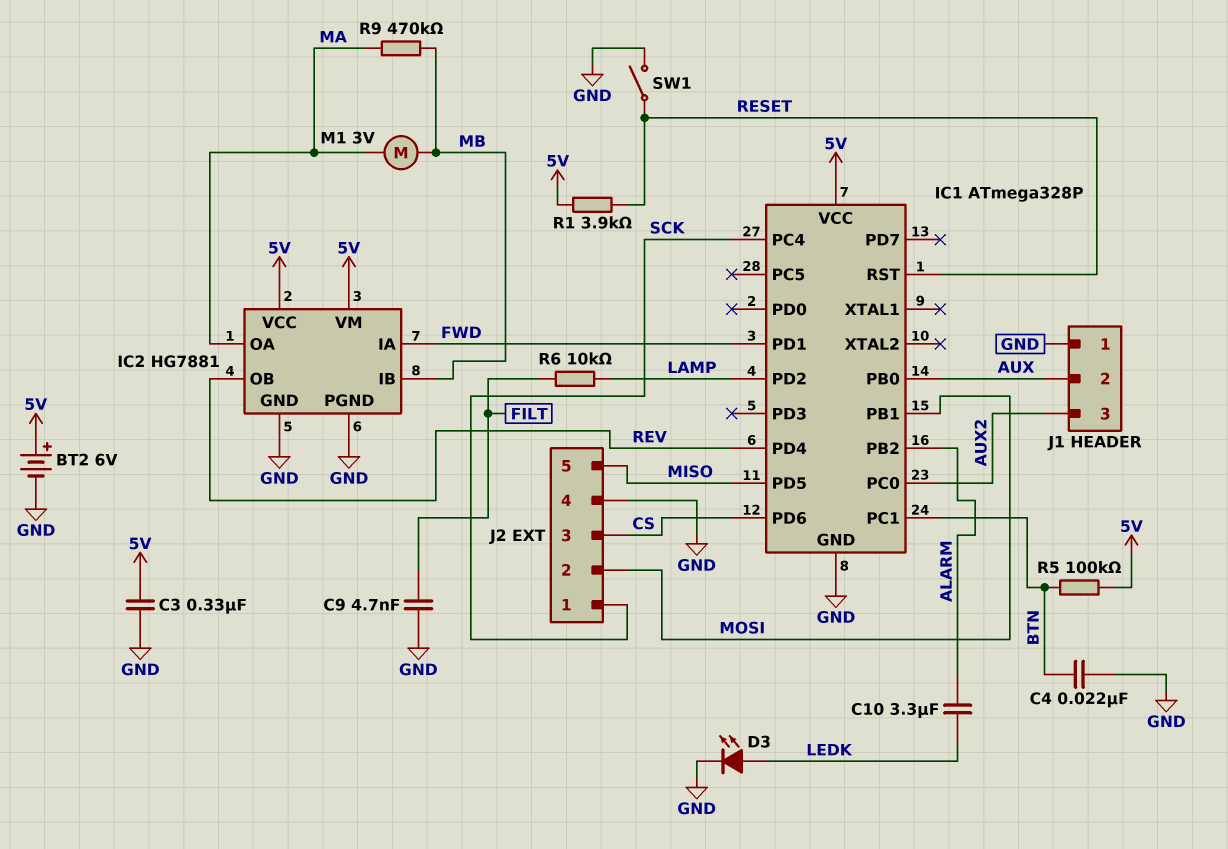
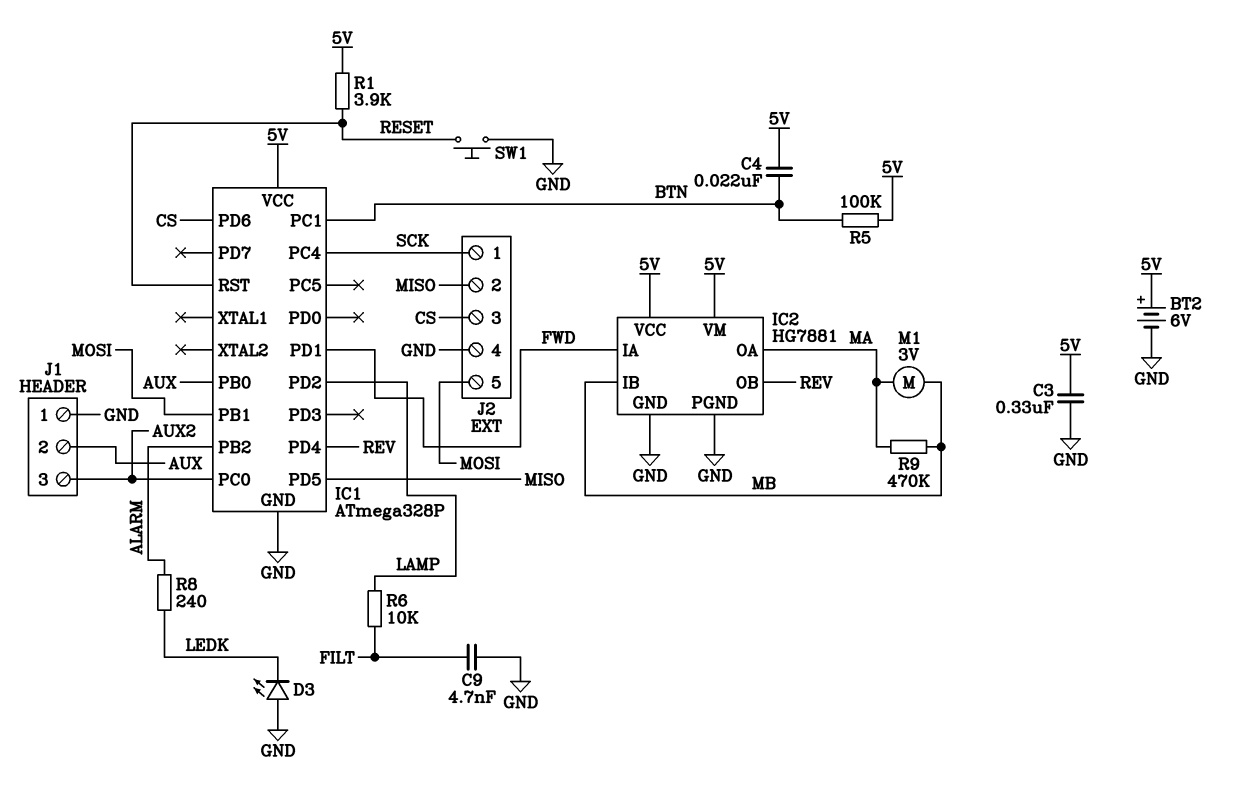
C4: 22nF (BTN, GND) -> 22nF (5V, BTN)
C10: 3.3uF (ALARM, LEDK) -> none
D3: LED (A LEDK, K GND) -> LED (A GND, K LEDK)
J2 pin 2: MOSI -> MISO
J2 pin 5: MISO -> MOSI
R8: none -> 240 (ALARM, LEDK)
SW1: switch (GND, RESET) -> button (GND, RESET)

